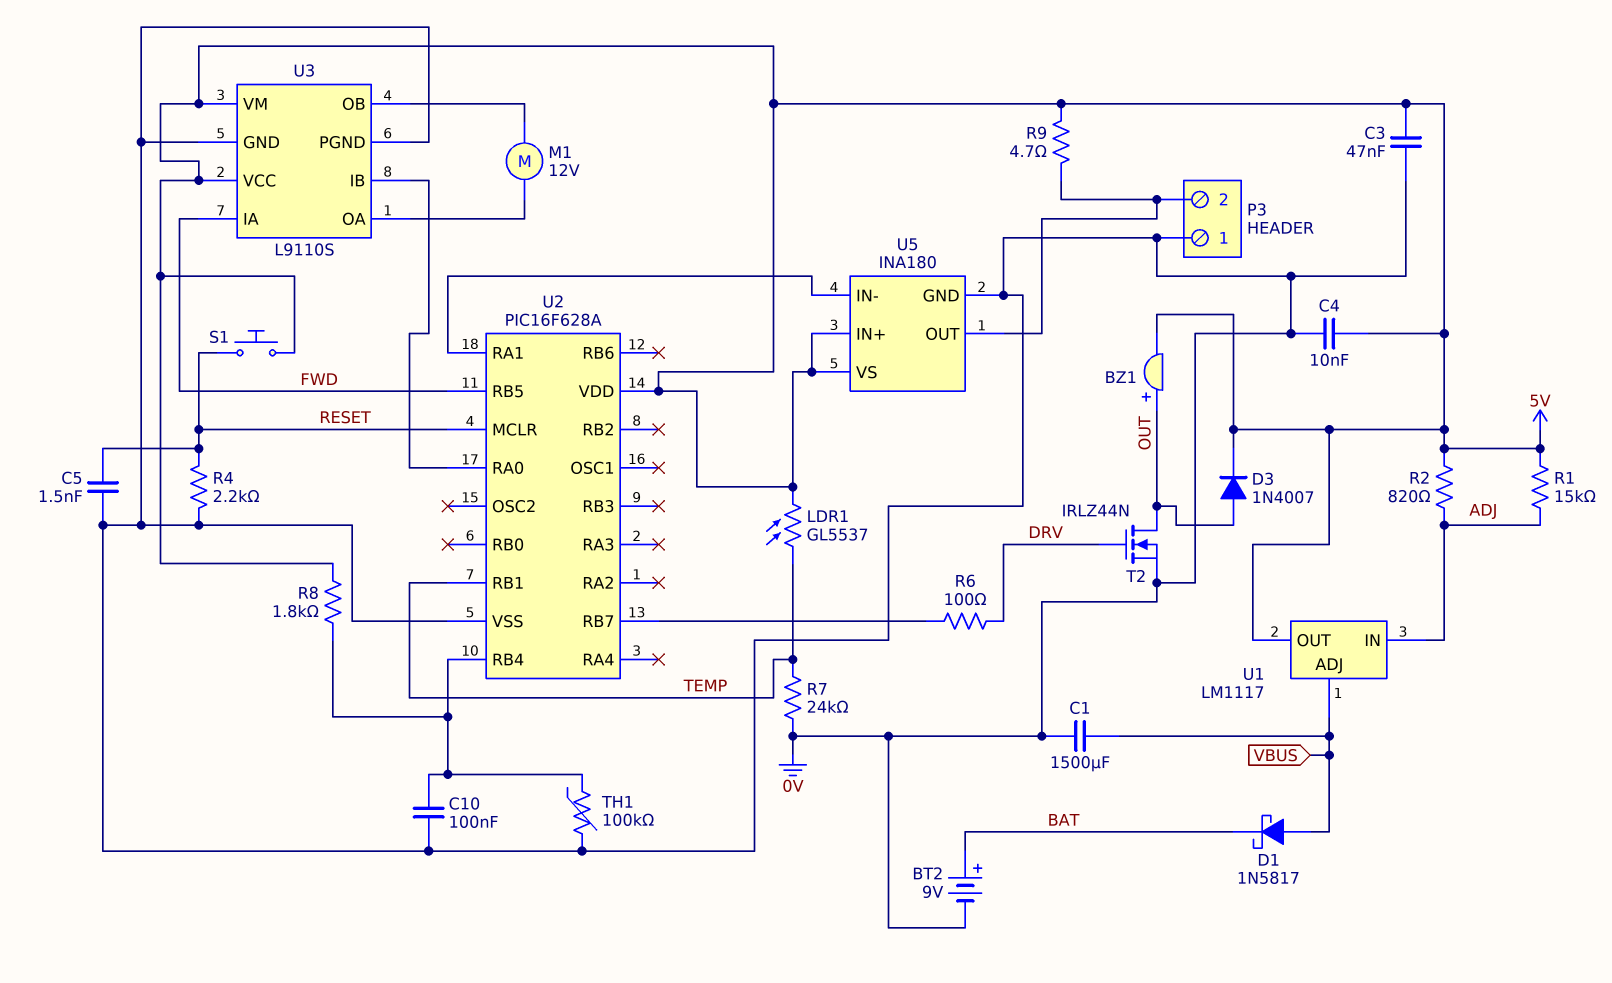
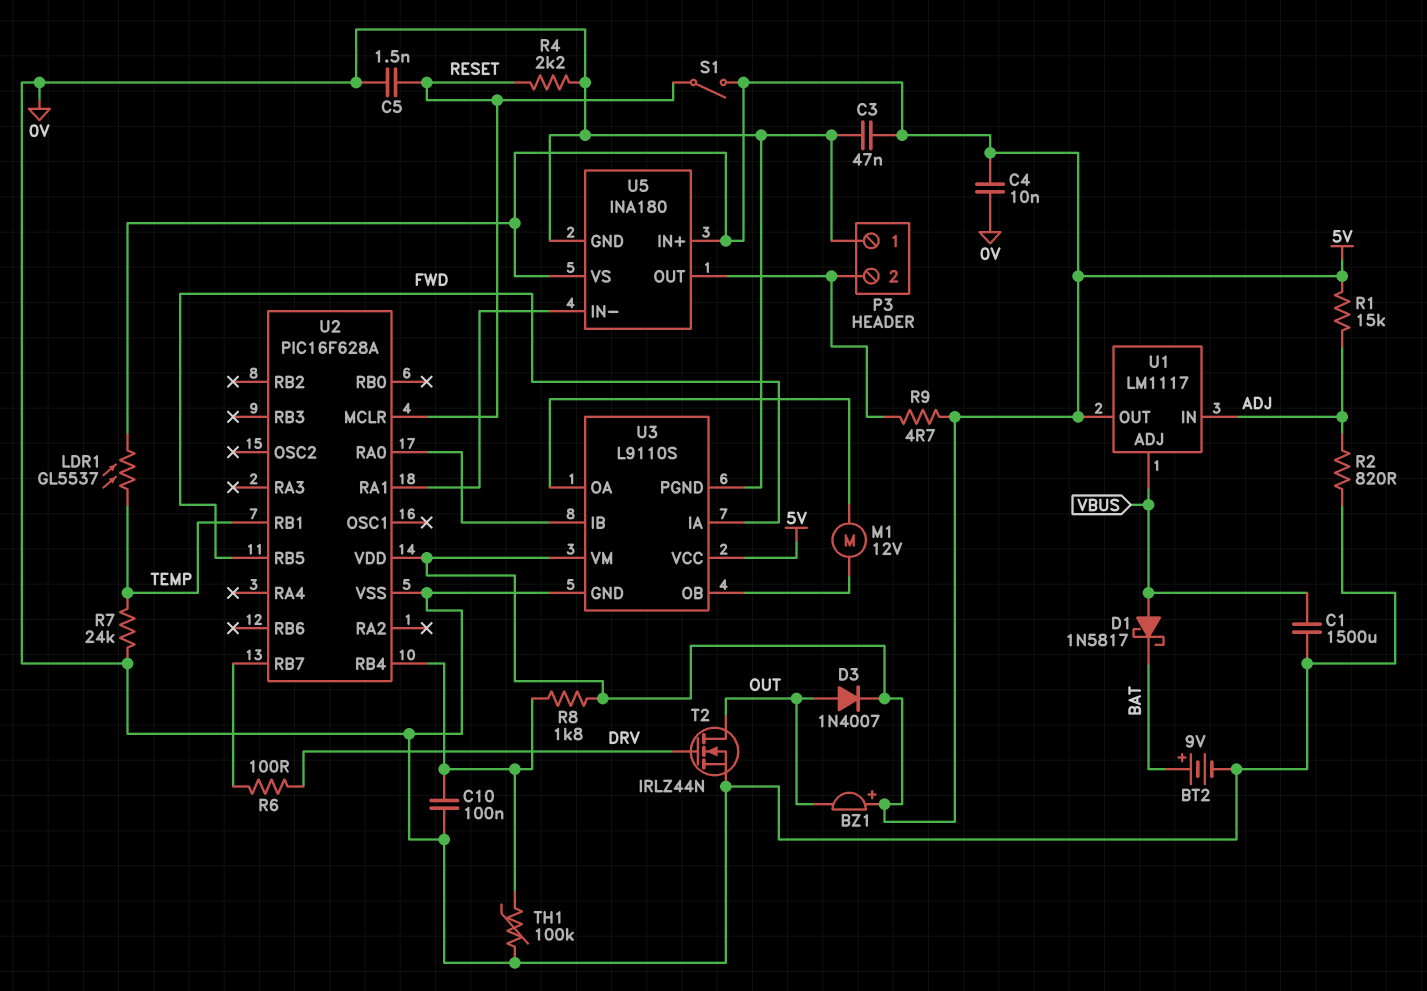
BZ1: buzzer (plus OUT, minus 5V) -> buzzer (plus 5V, minus OUT)
R2: 820 (5V, ADJ) -> 820 (0V, ADJ)
S1: button (5V, RESET) -> switch (5V, RESET)

